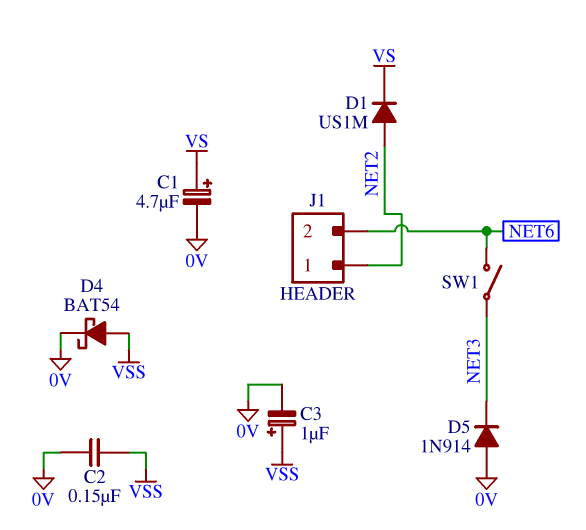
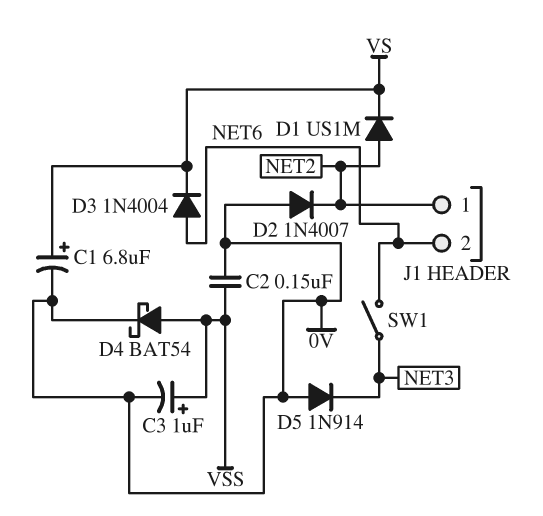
C1: 4.7uF (plus VS, minus 0V) -> 6.8uF (plus VS, minus 0V)
D2: none -> diode 1N4007 (A 0V, K NET2)
D3: none -> diode 1N4004 (A NET6, K VS)

